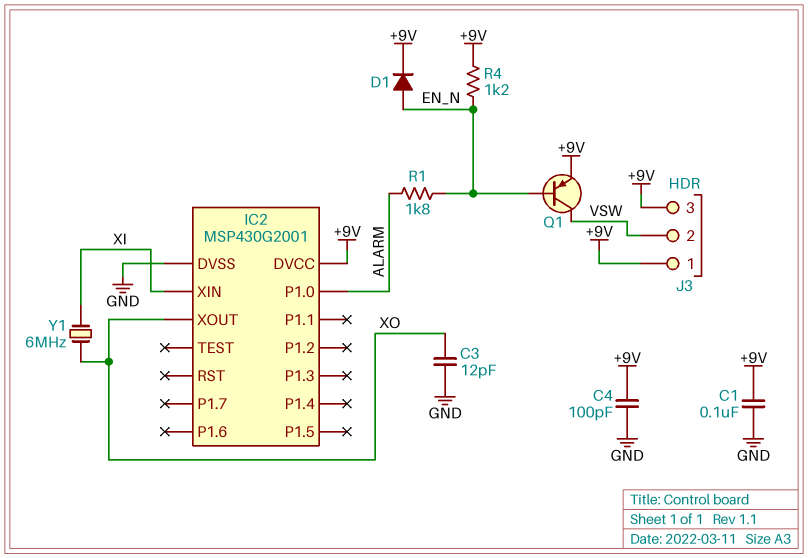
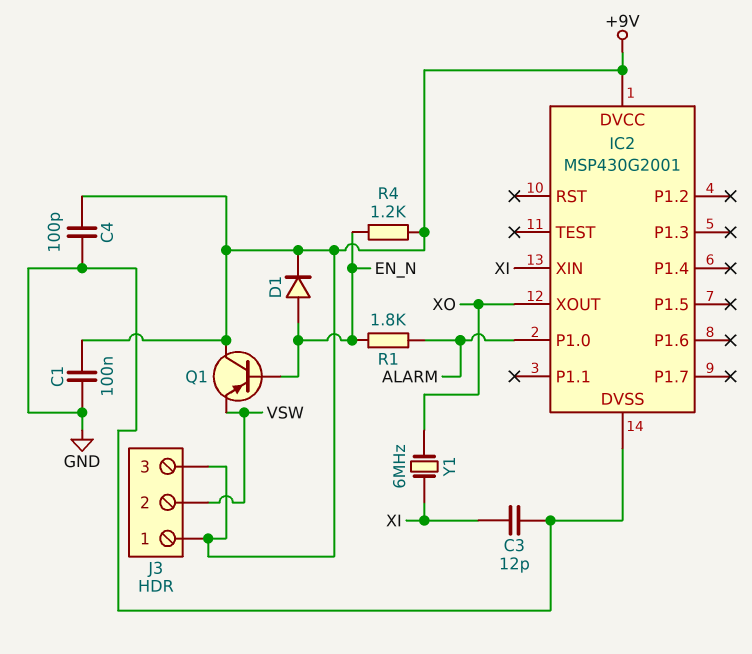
C3: 12pF (GND, XO) -> 12pF (GND, XI)
Q1: PNP (B EN_N, C VSW, E +9V) -> PNP (B EN_N, C +9V, E VSW)

